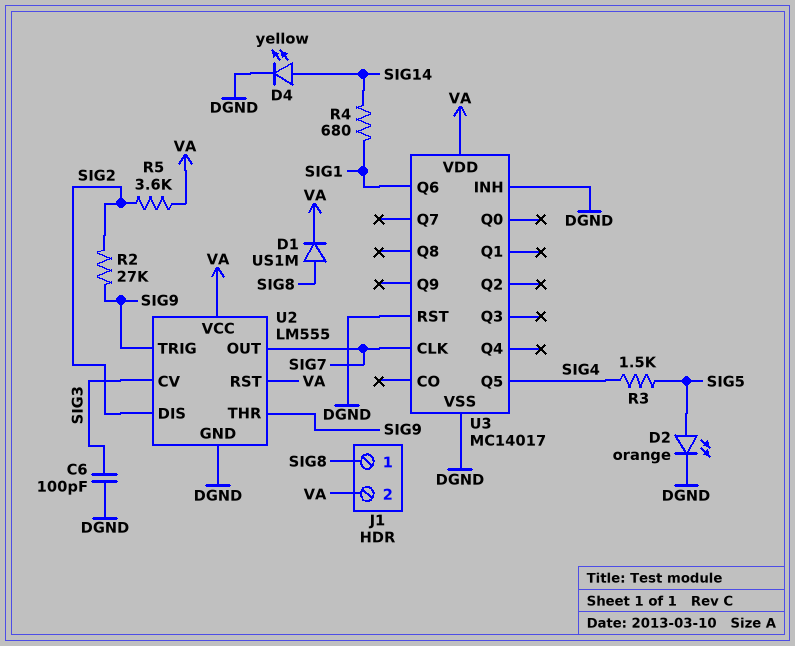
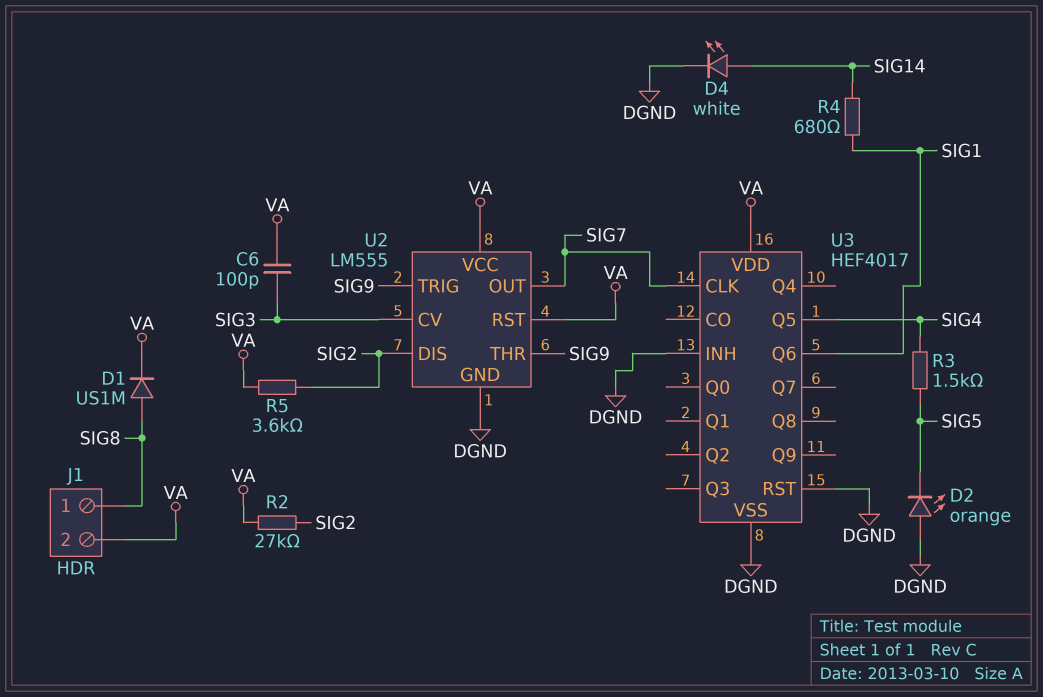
C6: 100pF (DGND, SIG3) -> 100pF (SIG3, VA)
D2: LED orange (A SIG5, K DGND) -> LED orange (A DGND, K SIG5)
D4: LED yellow (A SIG14, K DGND) -> LED white (A SIG14, K DGND)
R2: 27k (SIG2, SIG9) -> 27k (SIG2, VA)
U3: MC14017 -> HEF4017

